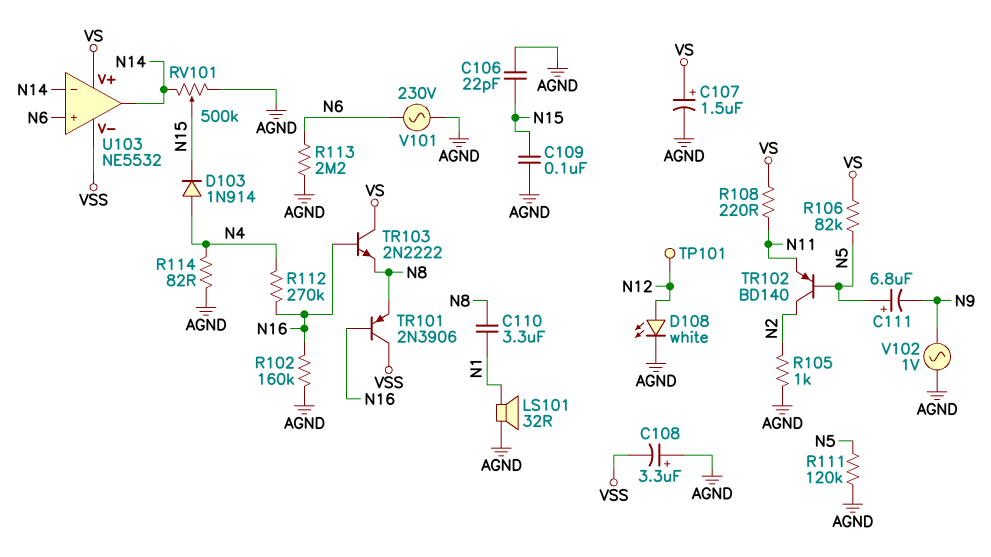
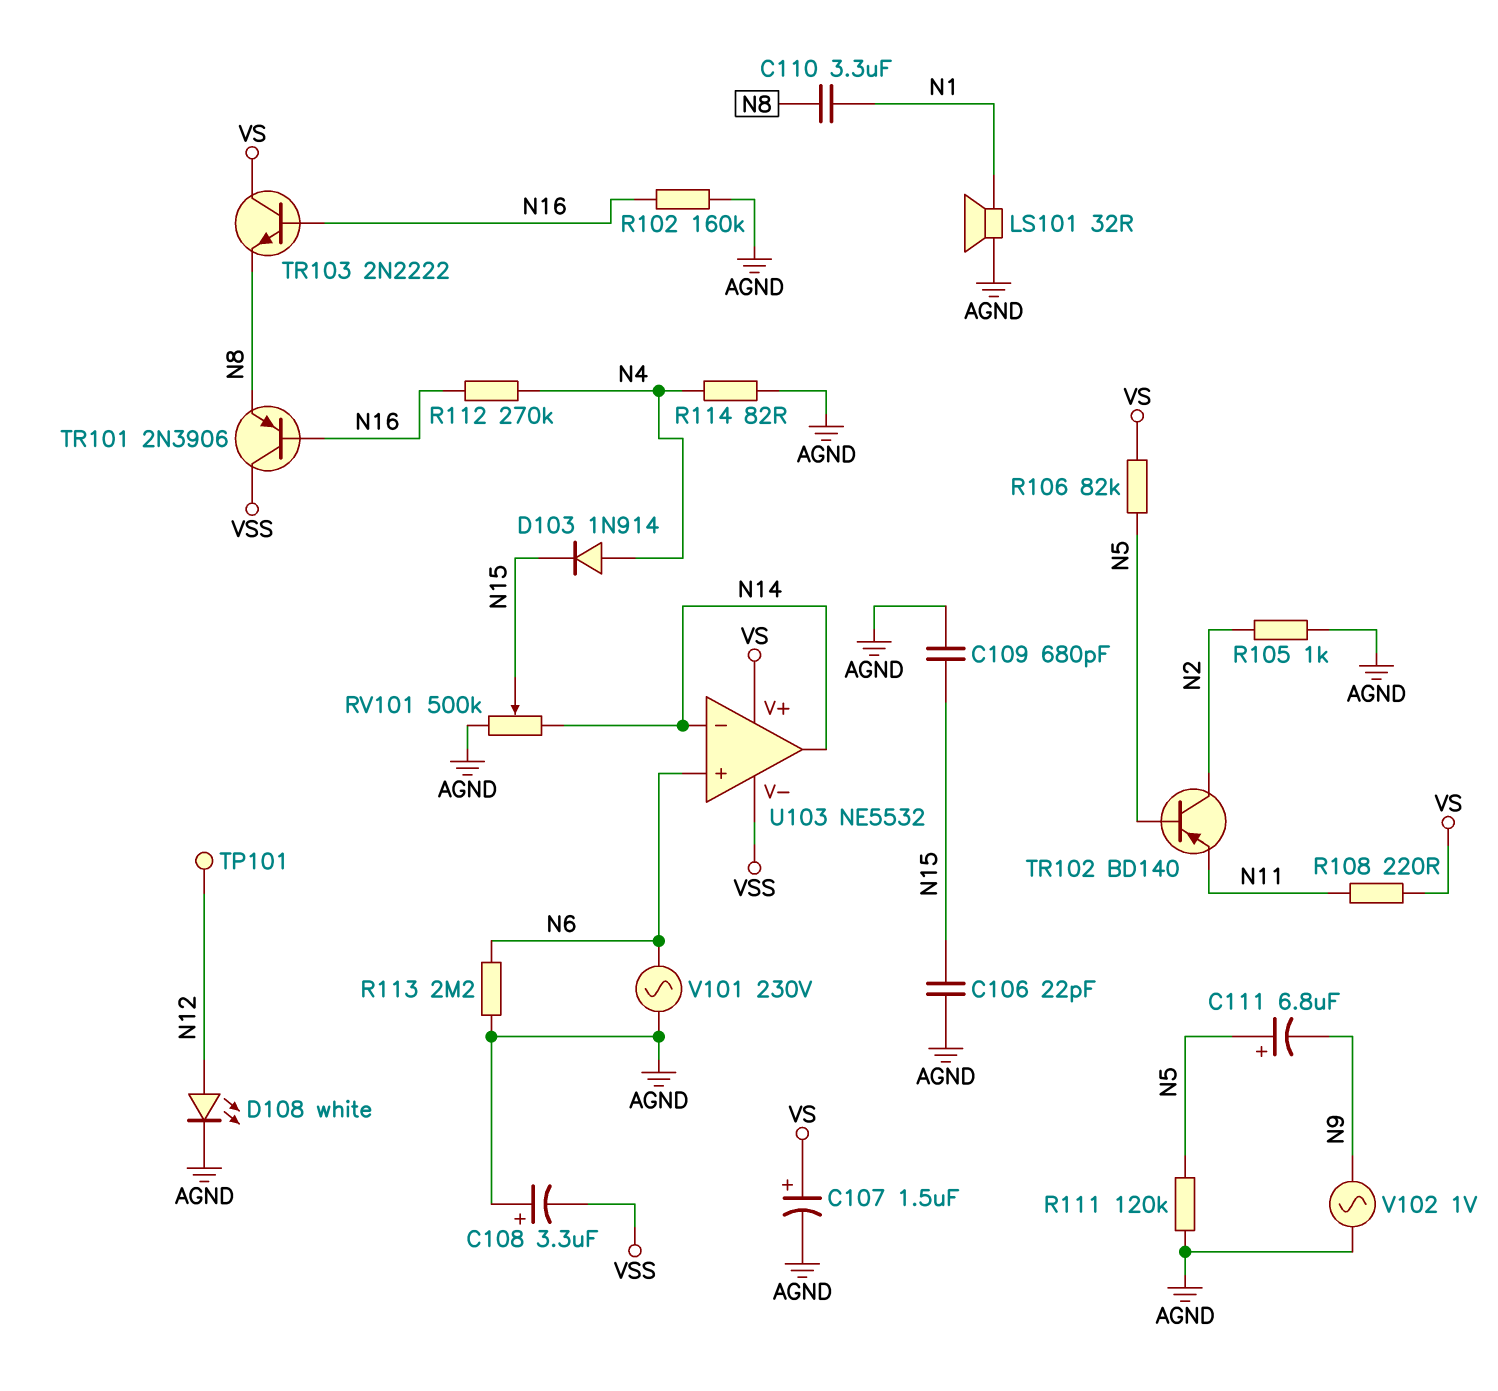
C109: 100nF (AGND, N15) -> 680pF (AGND, N15)

